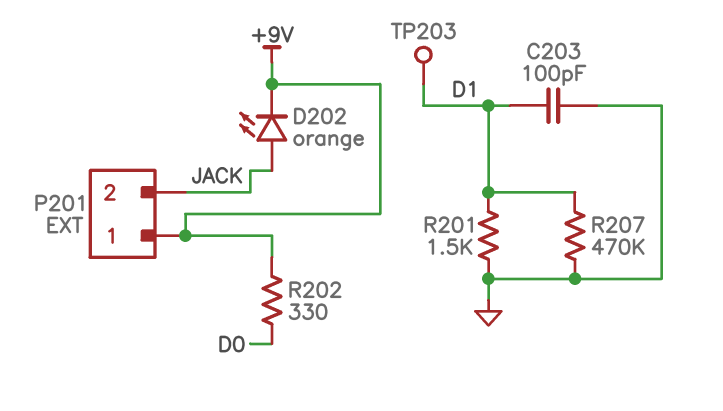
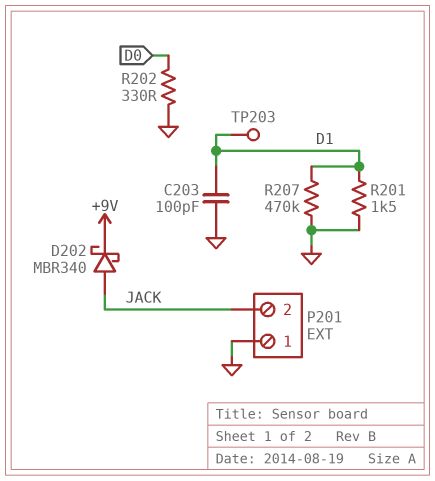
D202: LED orange (A JACK, K +9V) -> schottky MBR340 (A JACK, K +9V)
P201 pin 1: +9V -> GND
R202: 330 (+9V, D0) -> 330 (D0, GND)

